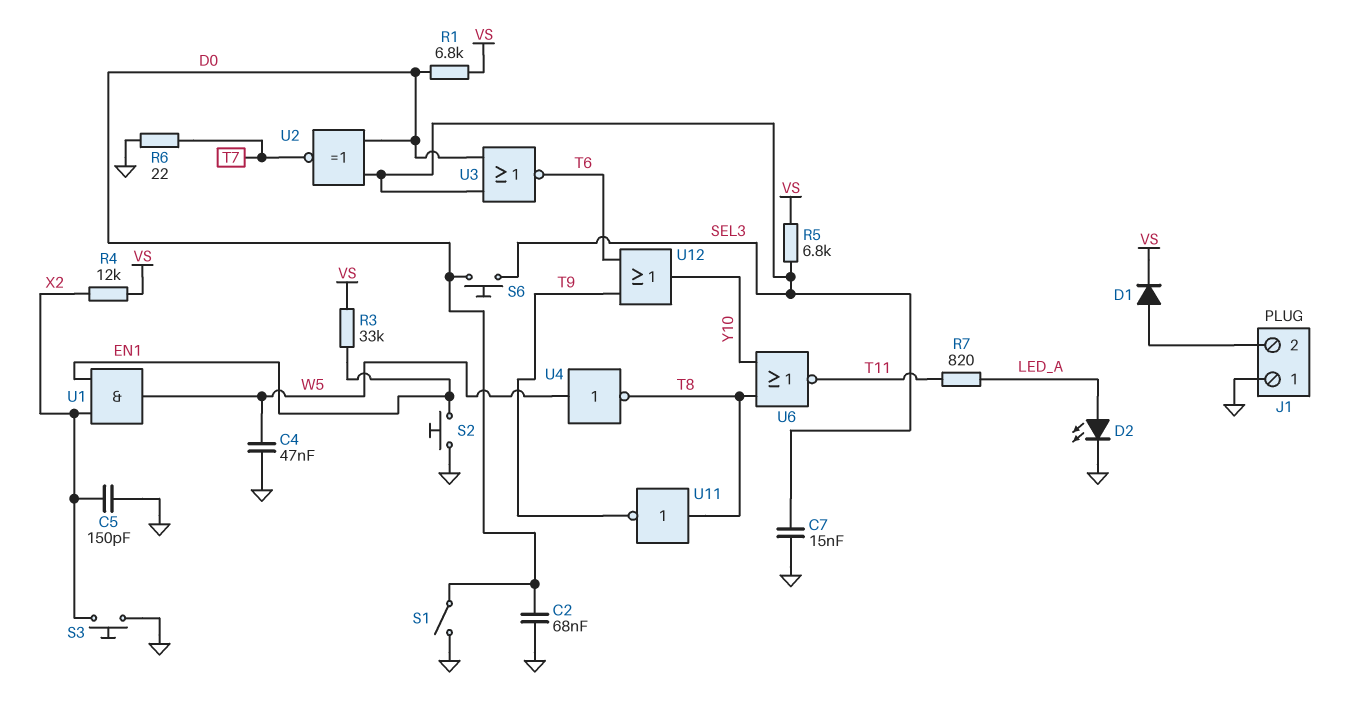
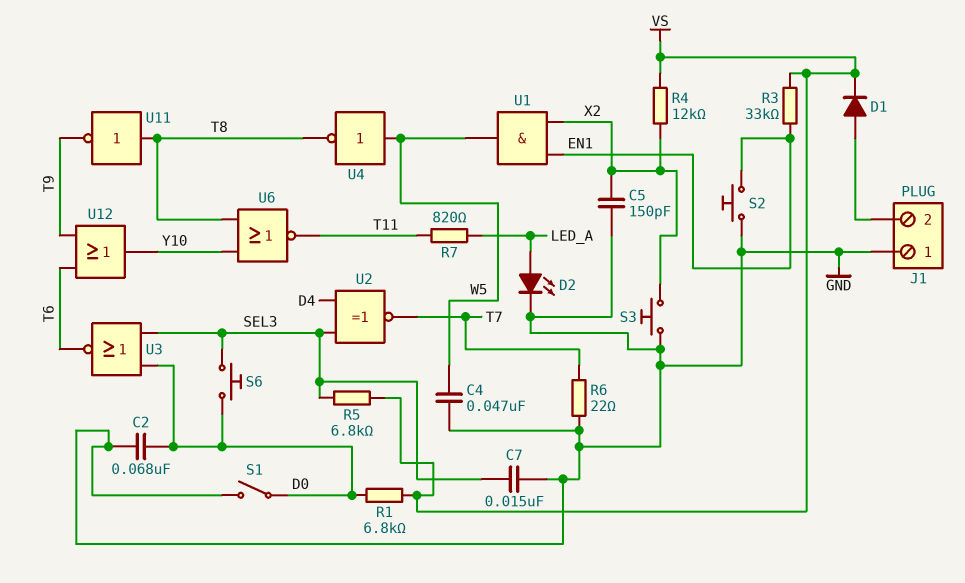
U2: XNOR (in D0, in SEL3, out T7) -> XNOR (in D4, in SEL3, out T7)

